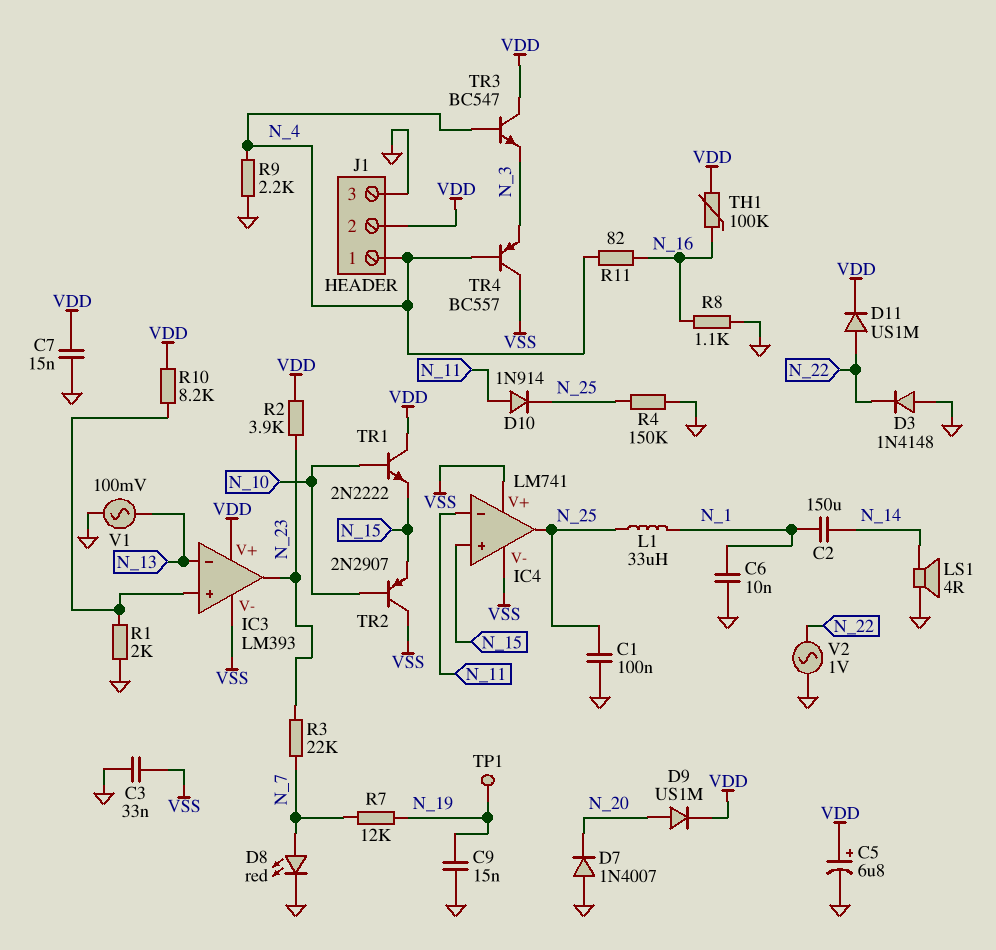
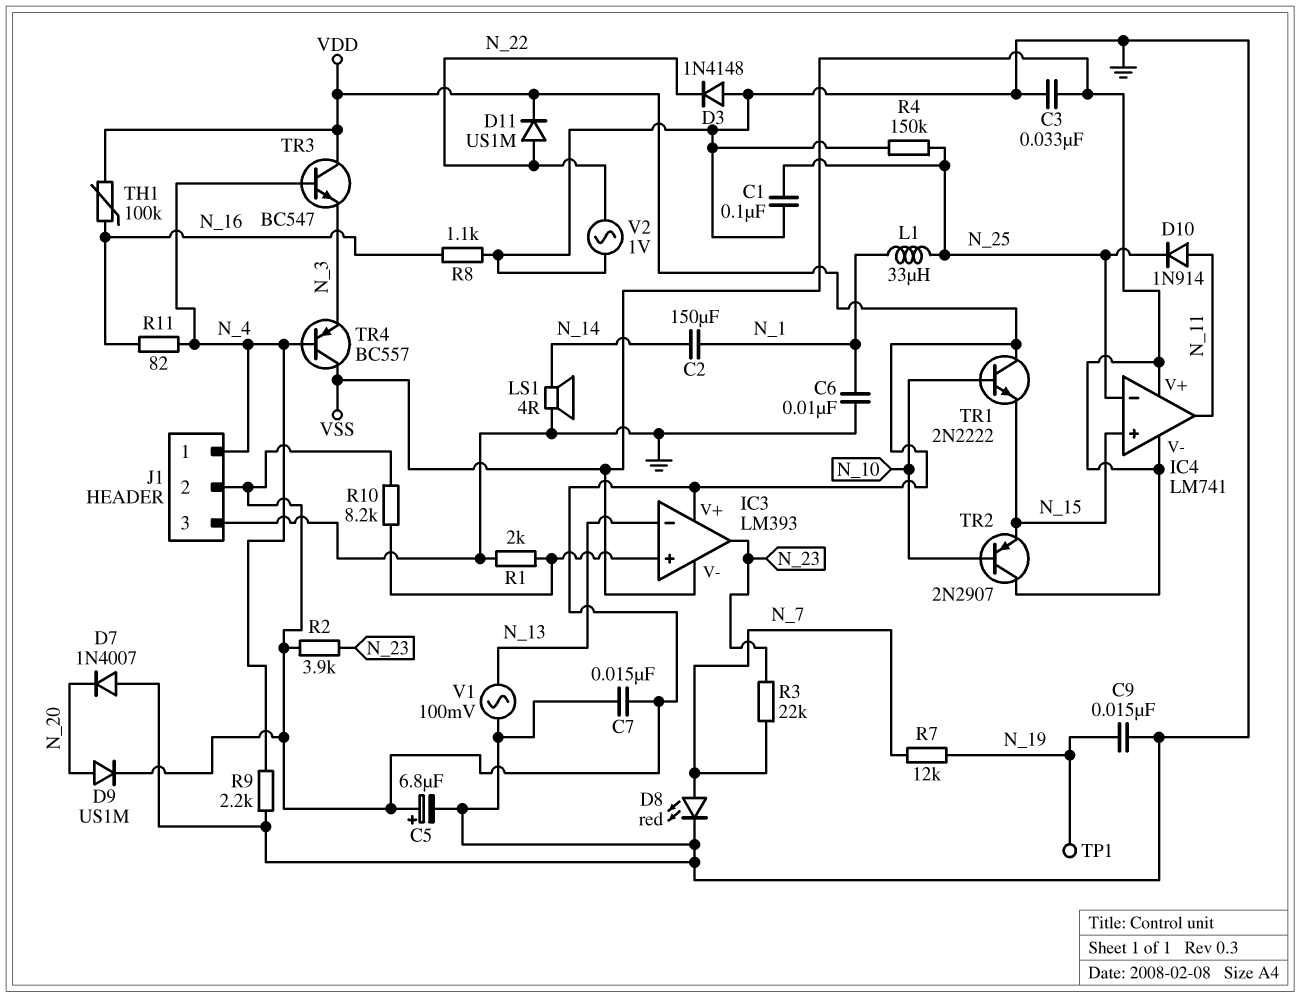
IC4 pin in-: N_11 -> N_25
IC4 pin out: N_25 -> N_11

